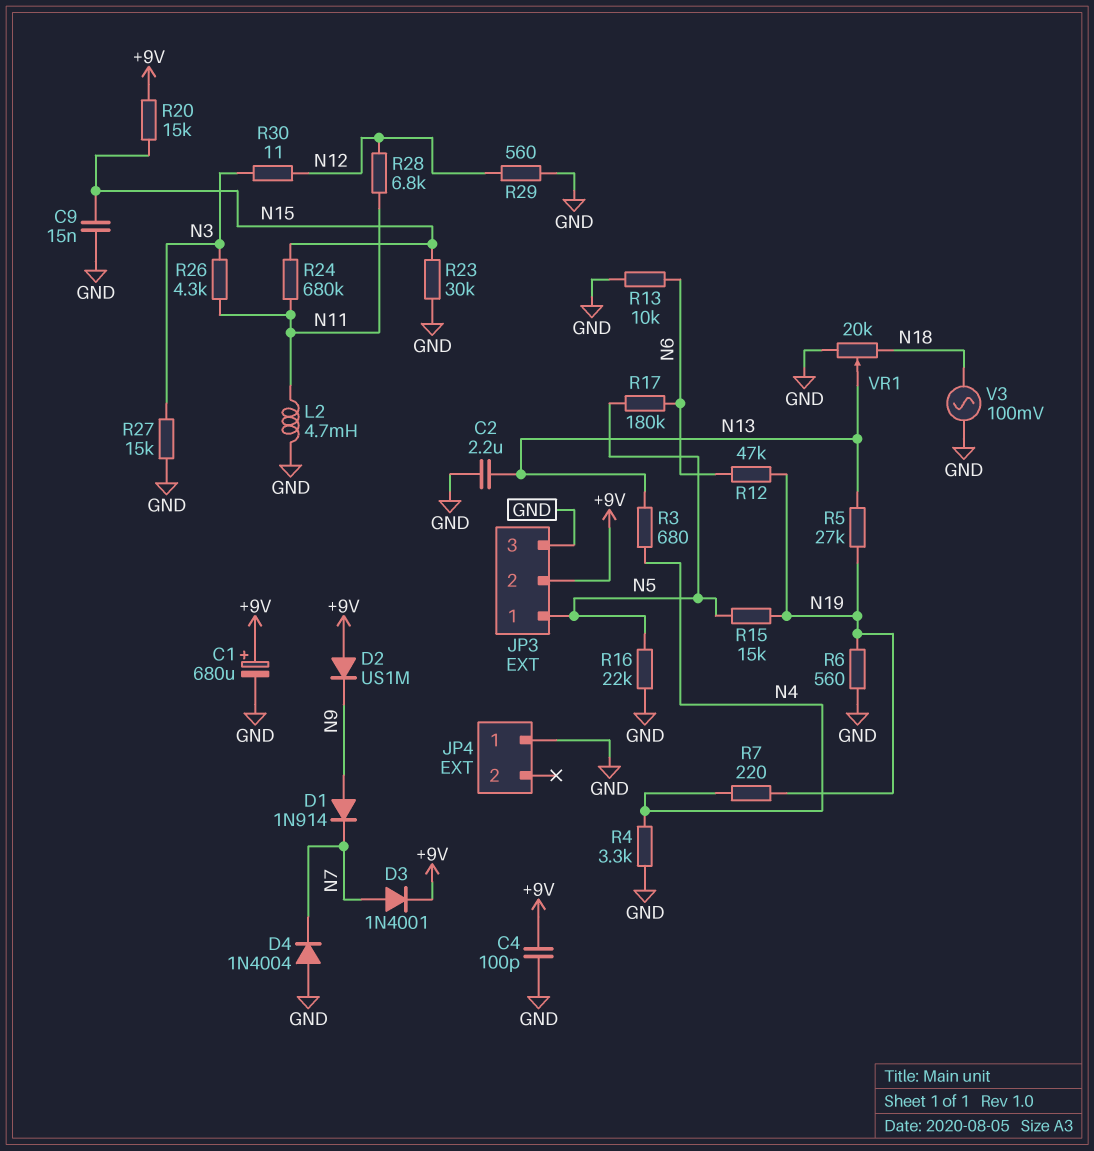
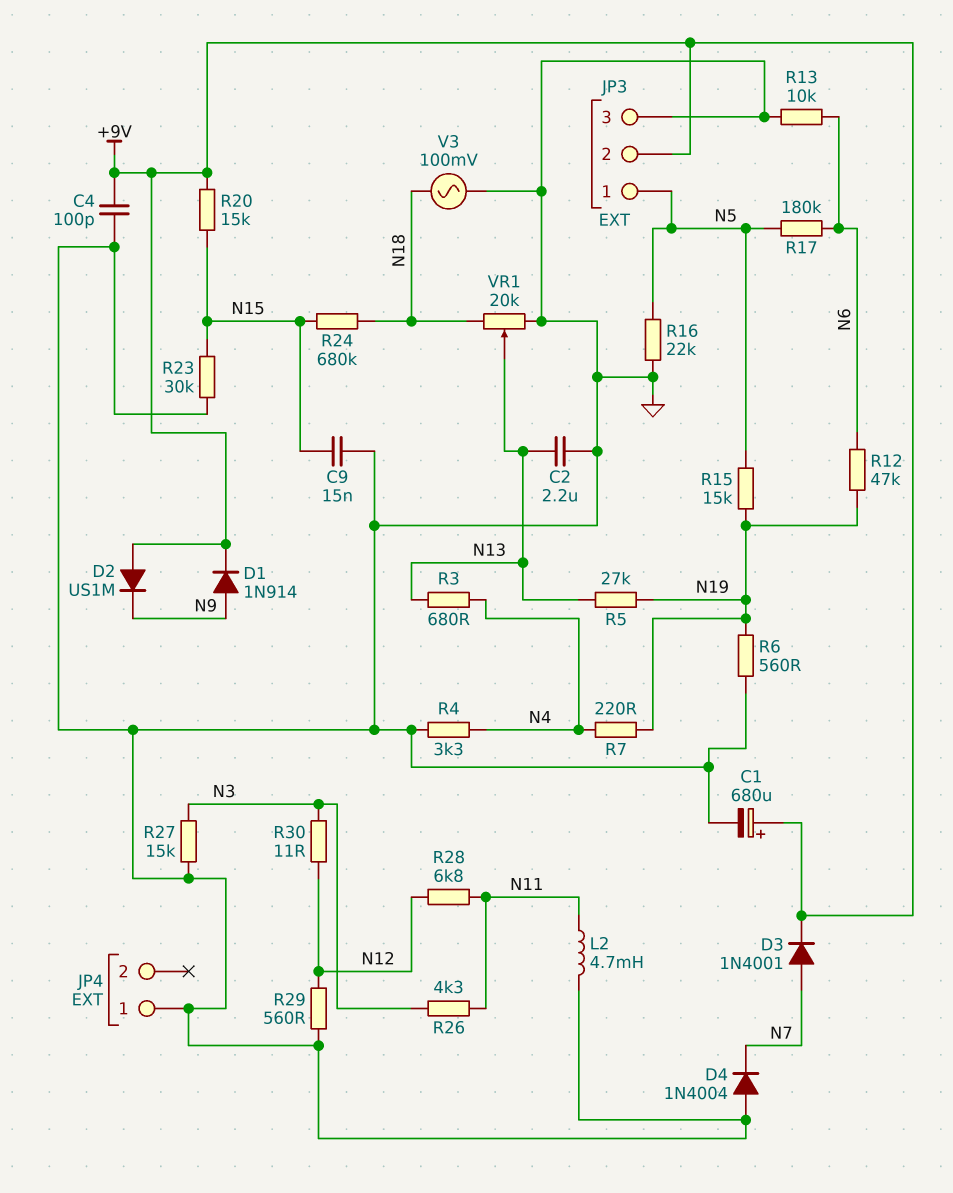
D1: diode 1N914 (A N9, K N7) -> diode 1N914 (A N9, K +9V)
R24: 680k (N11, N15) -> 680k (N15, N18)

